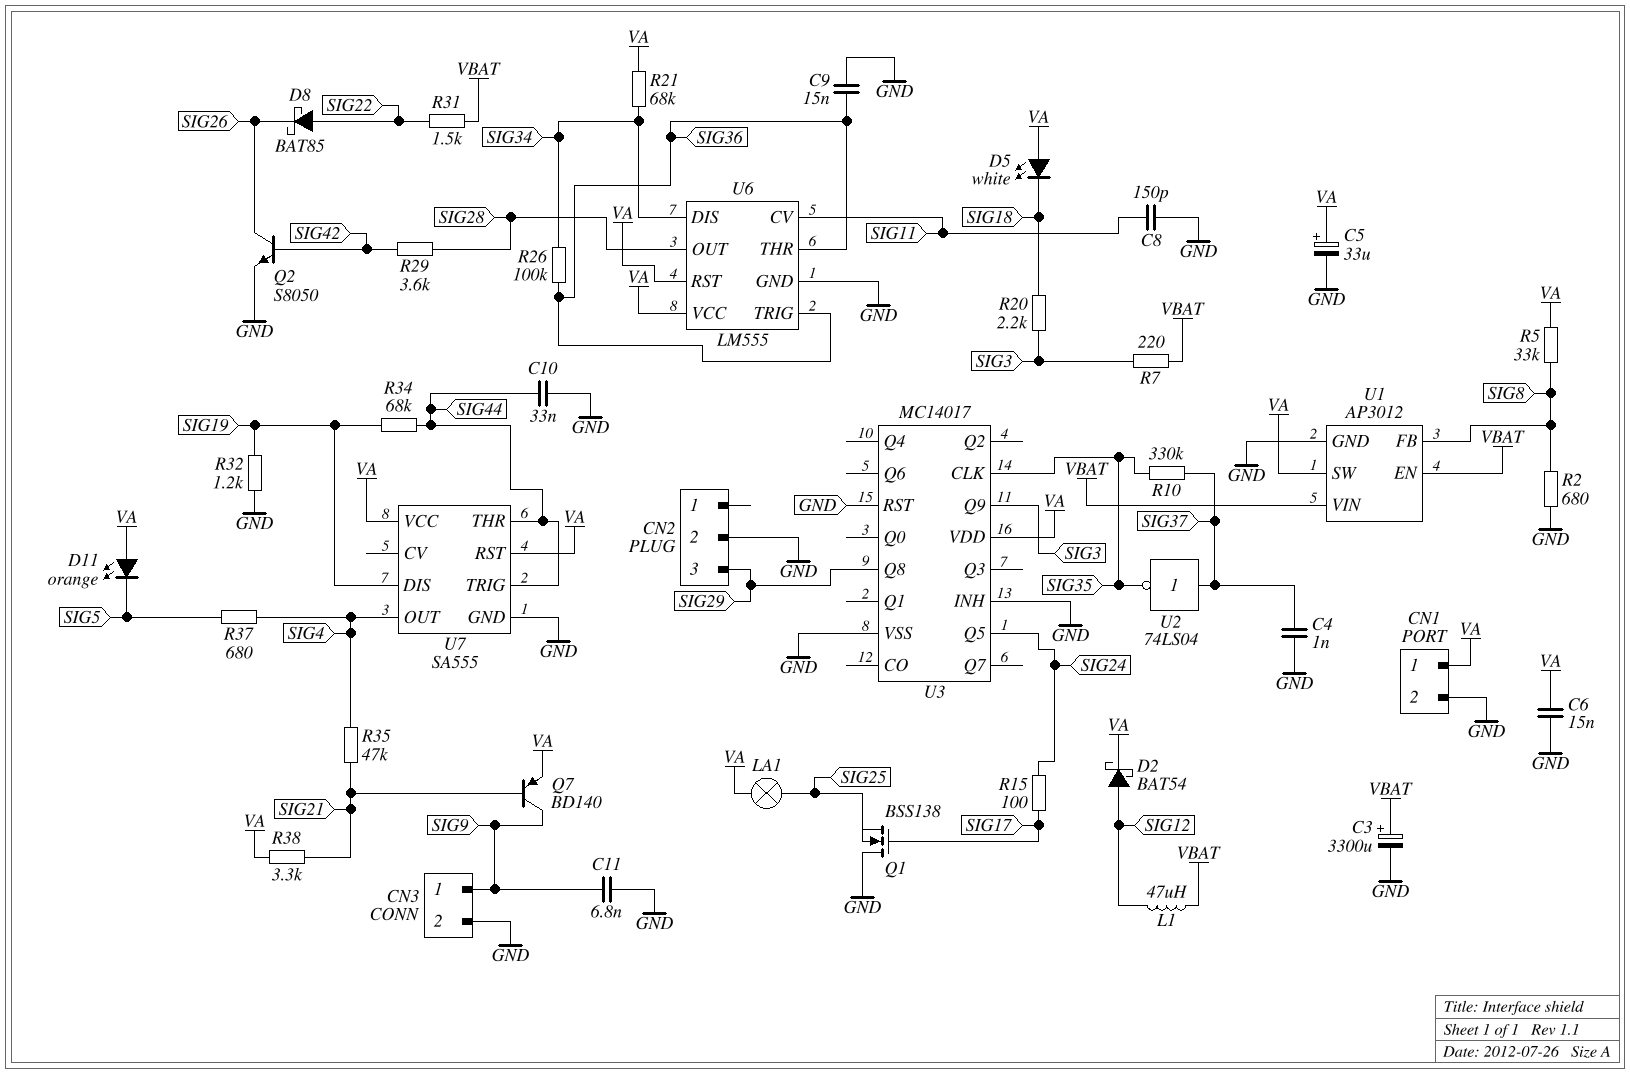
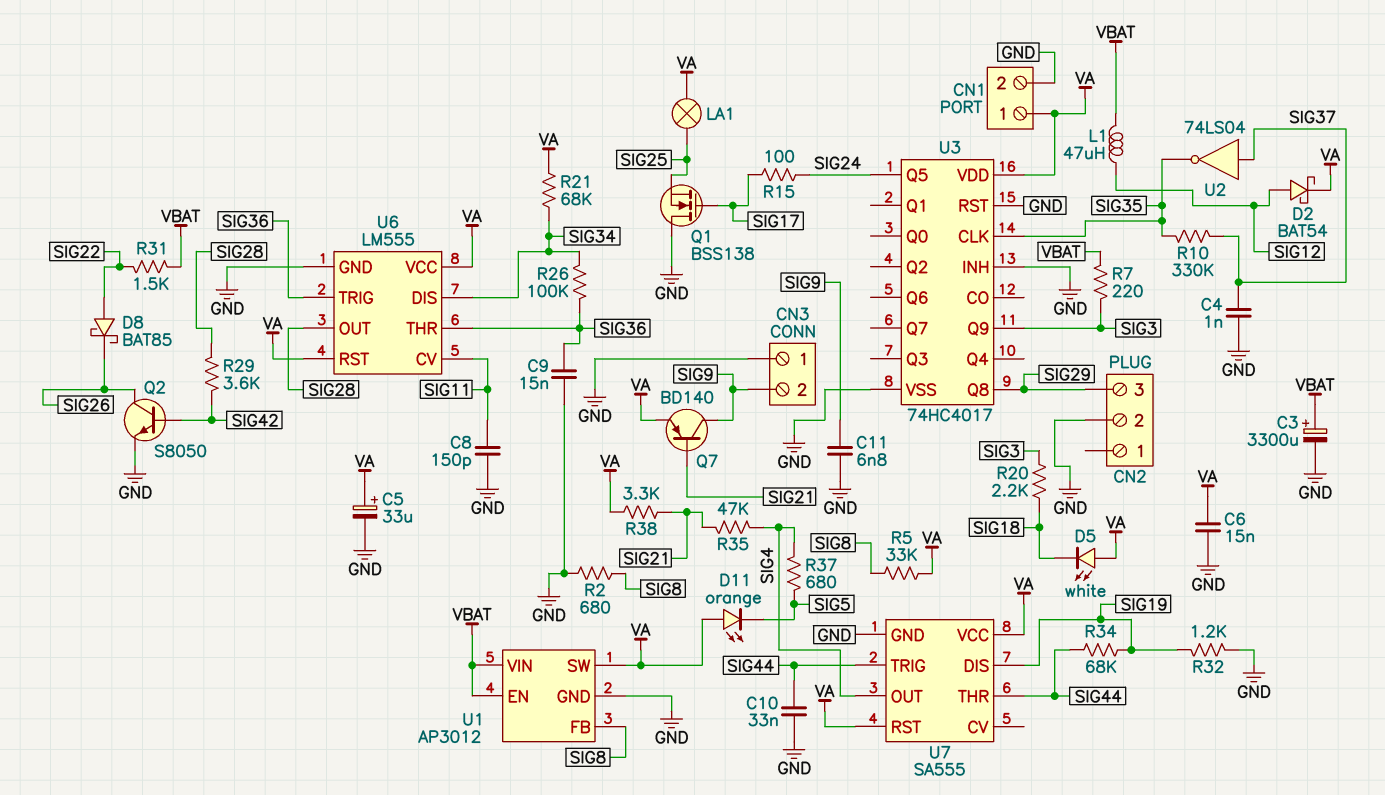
CN3 pin 1: SIG9 -> GND
CN3 pin 2: GND -> SIG9
U3: MC14017 -> 74HC4017

